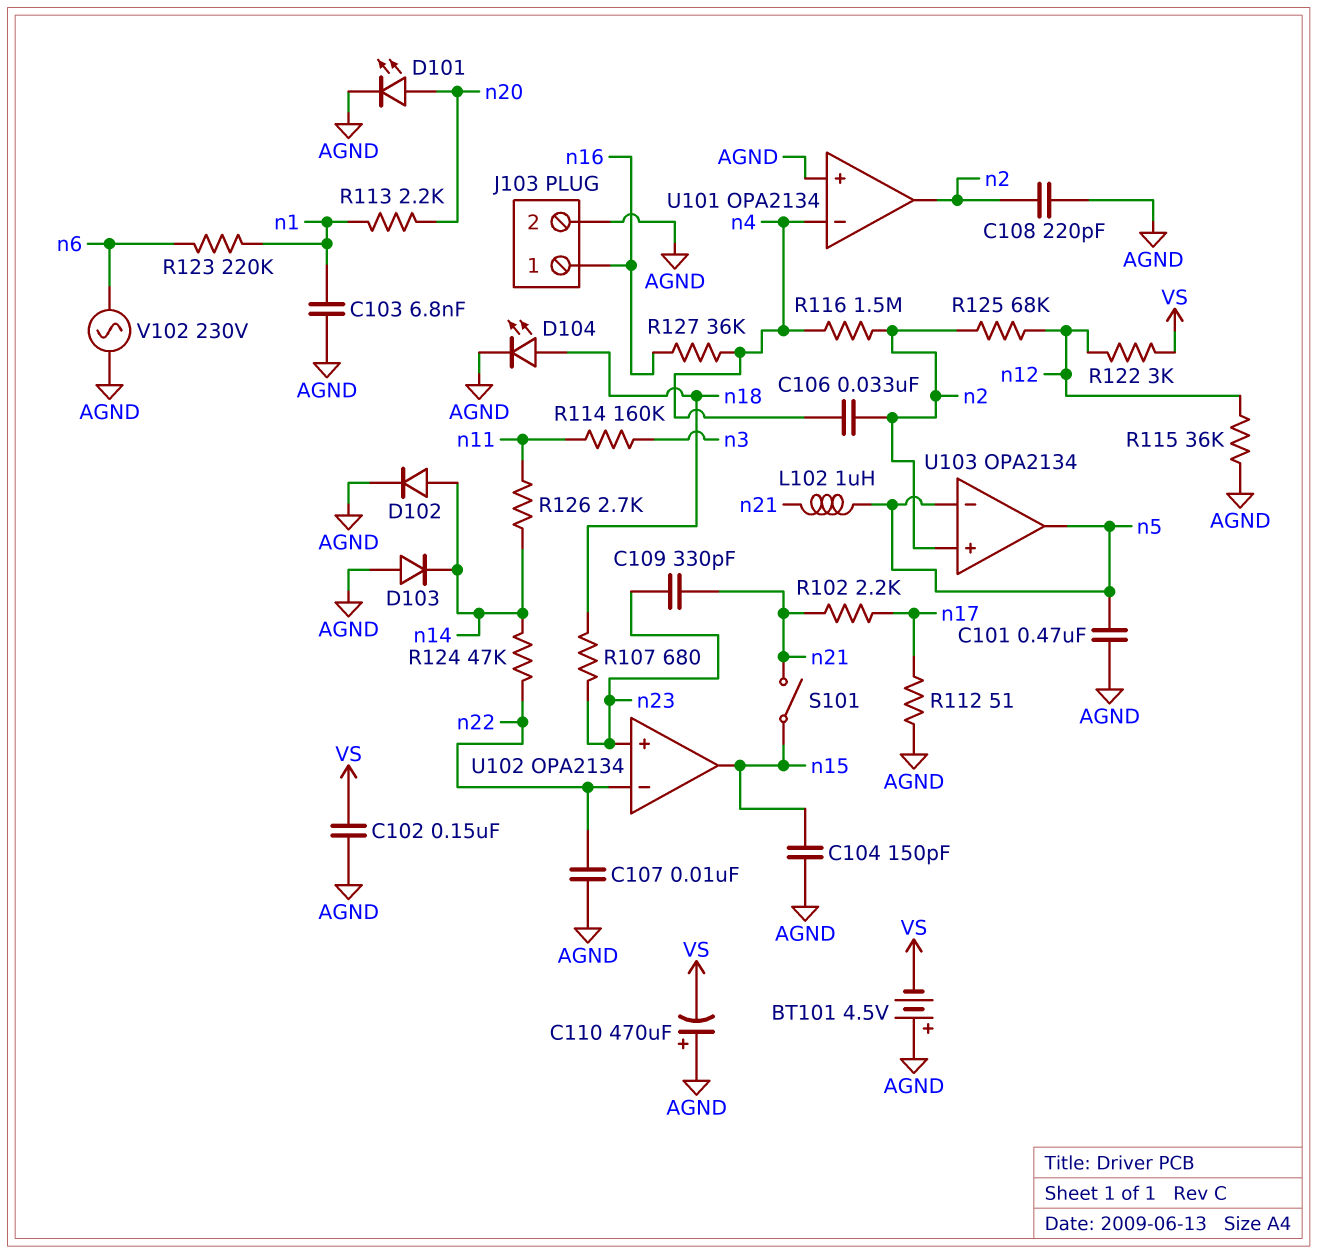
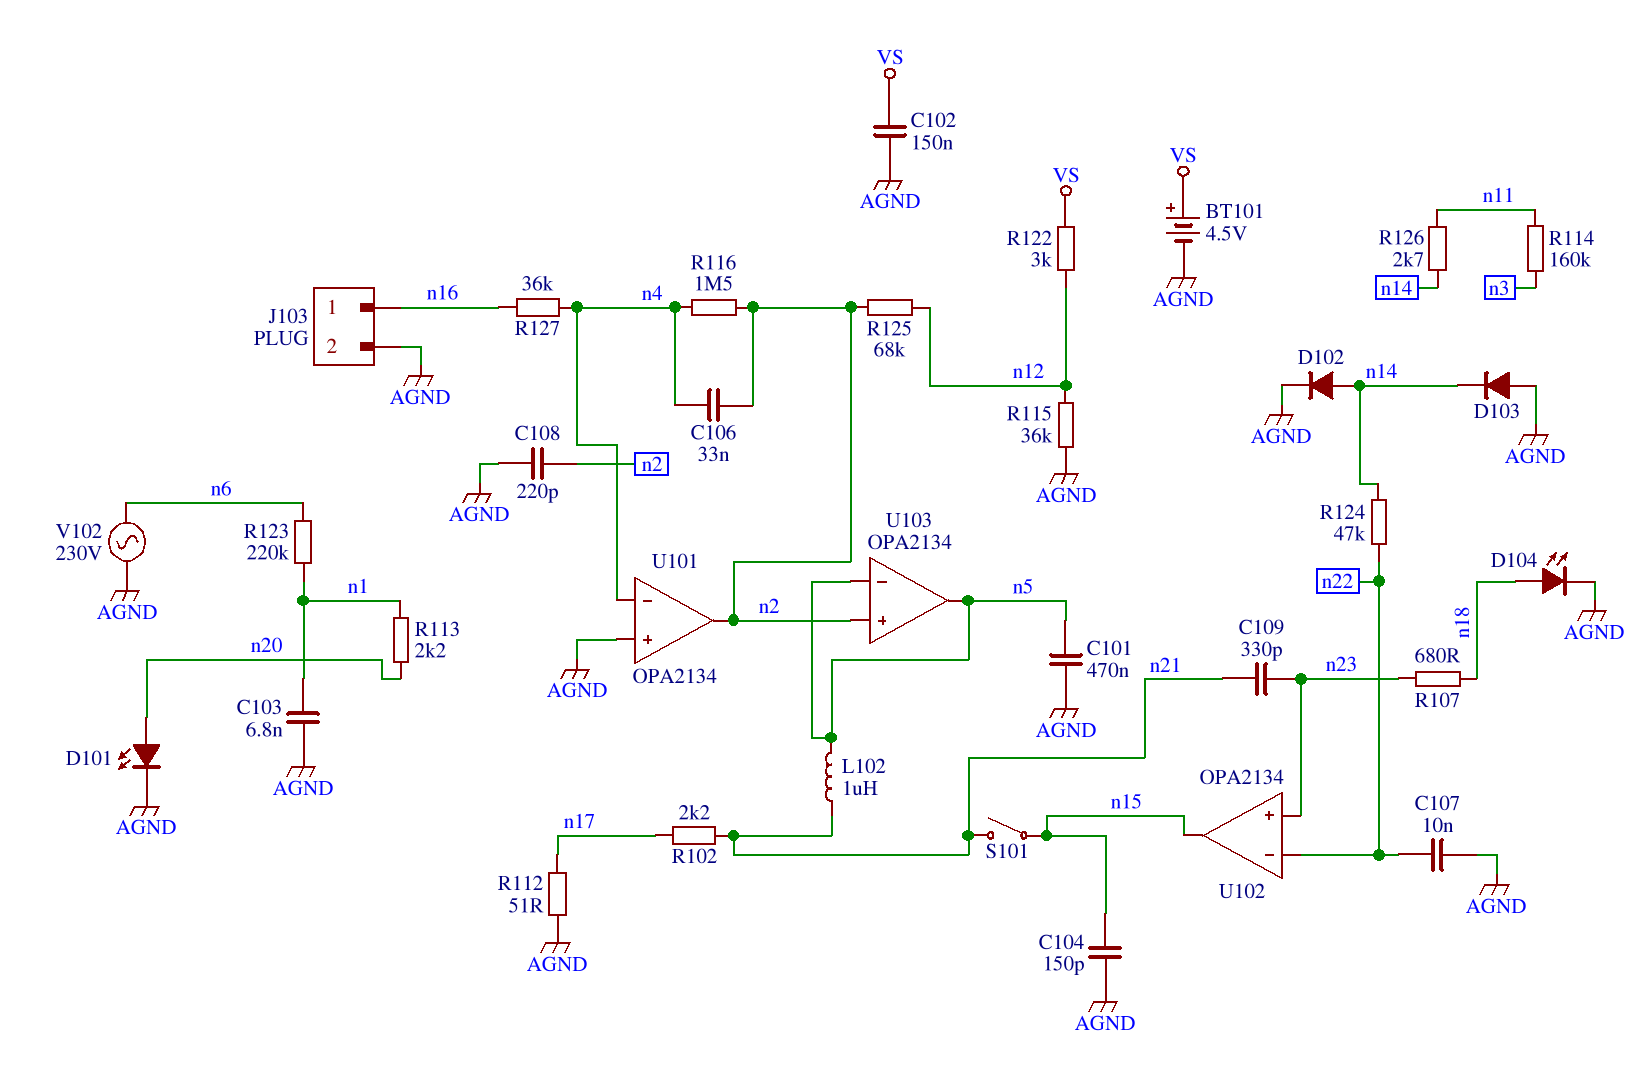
BT101: 4.5V (plus AGND, minus VS) -> 4.5V (plus VS, minus AGND)
C110: 470uF (plus AGND, minus VS) -> none

